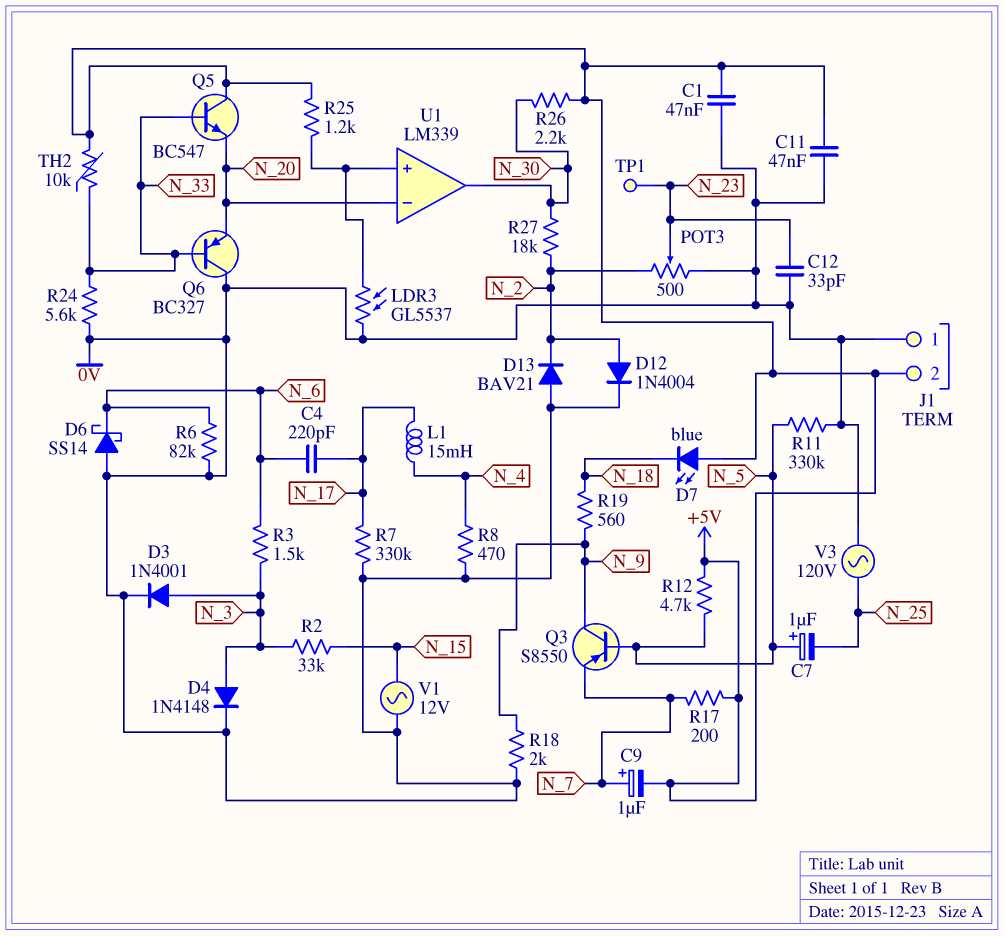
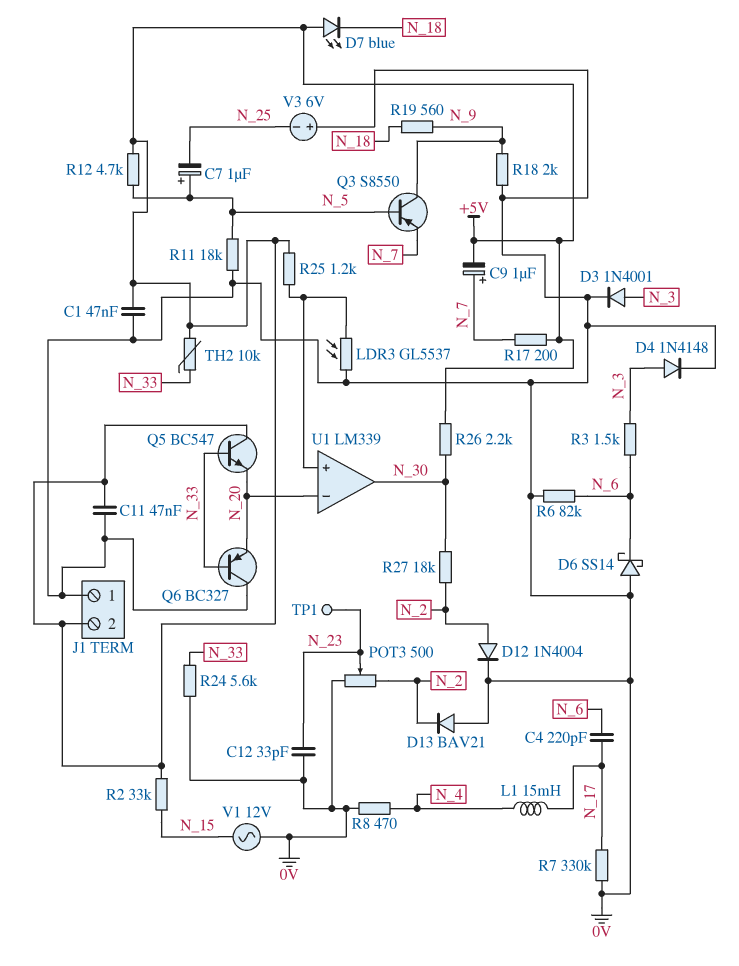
R2: 33k (N_3, N_15) -> 33k (+5V, N_15)
R11: 330k (0V, N_5) -> 18k (0V, N_5)
V3: AC 120V (0V, N_25) -> 6V (plus 0V, minus N_25)

